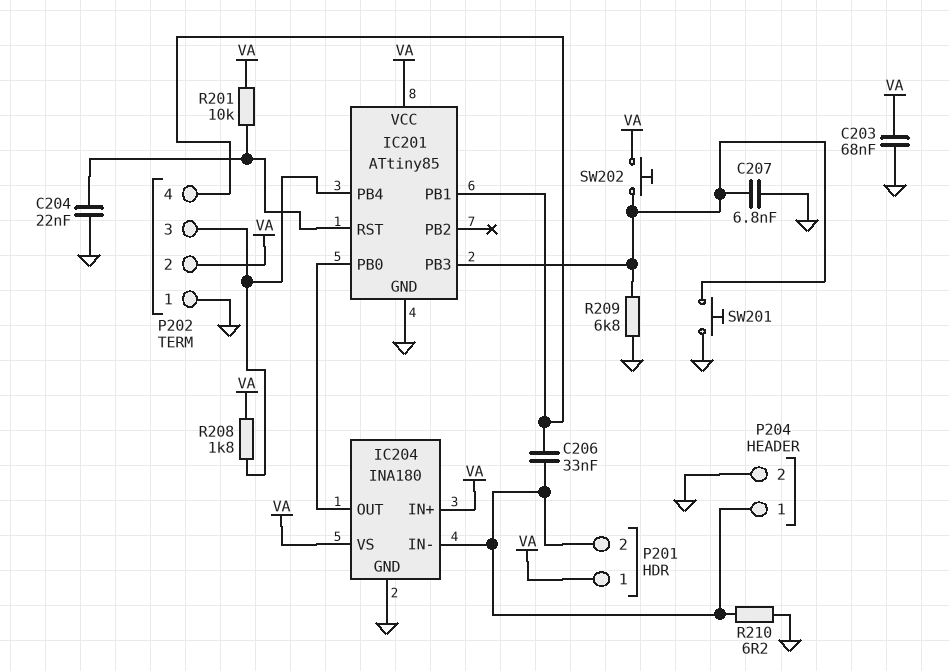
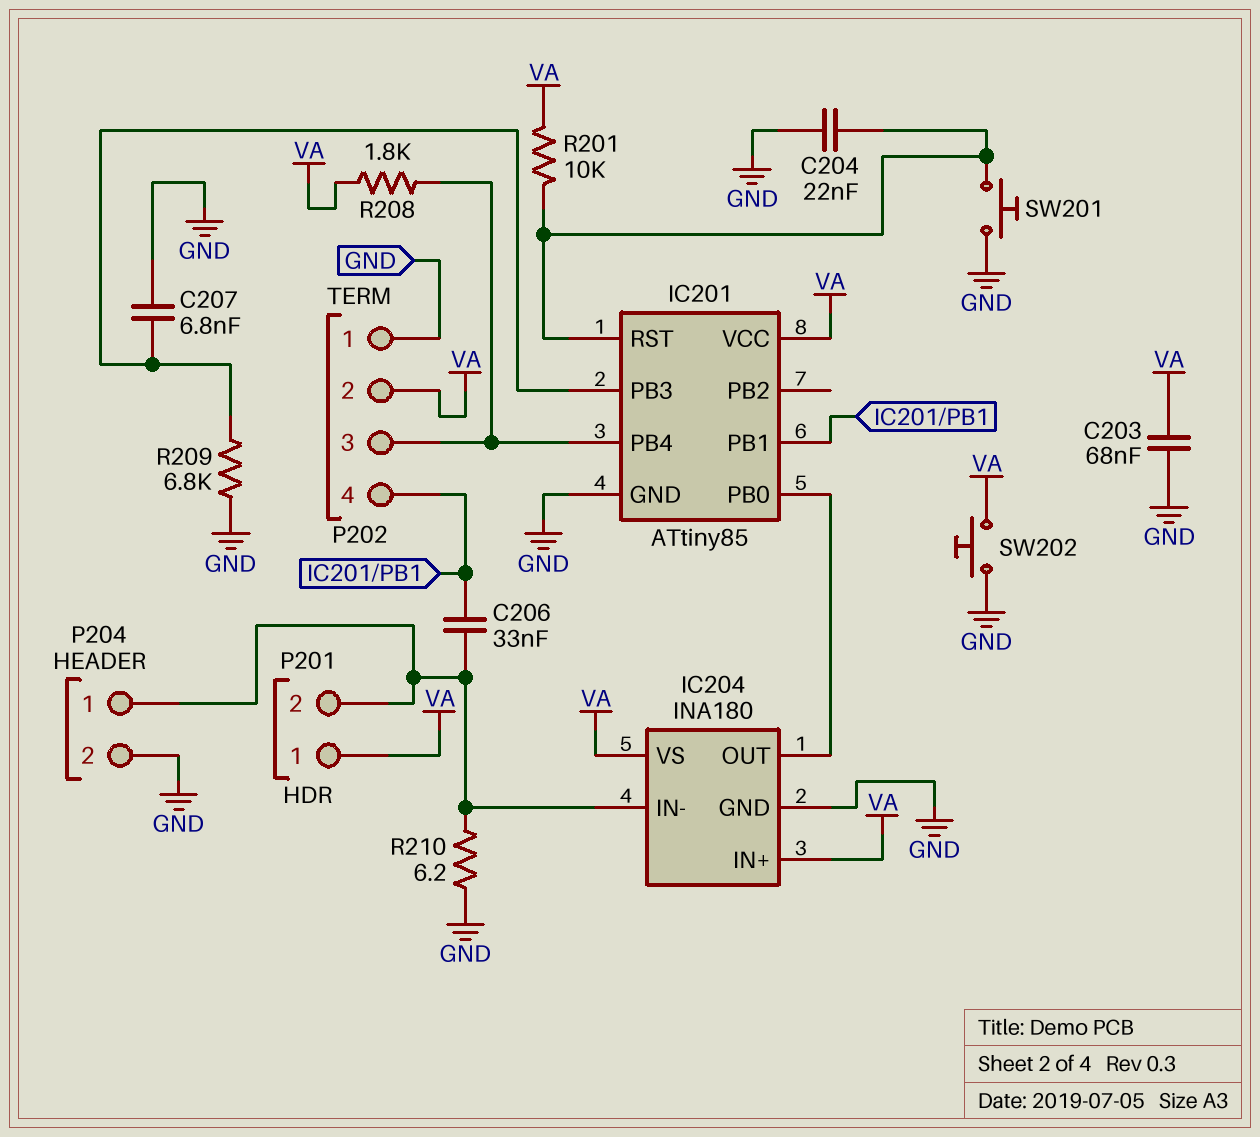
SW201: button (GND, IC201/PB3) -> button (GND, IC201/RST)
SW202: button (IC201/PB3, VA) -> button (GND, VA)

